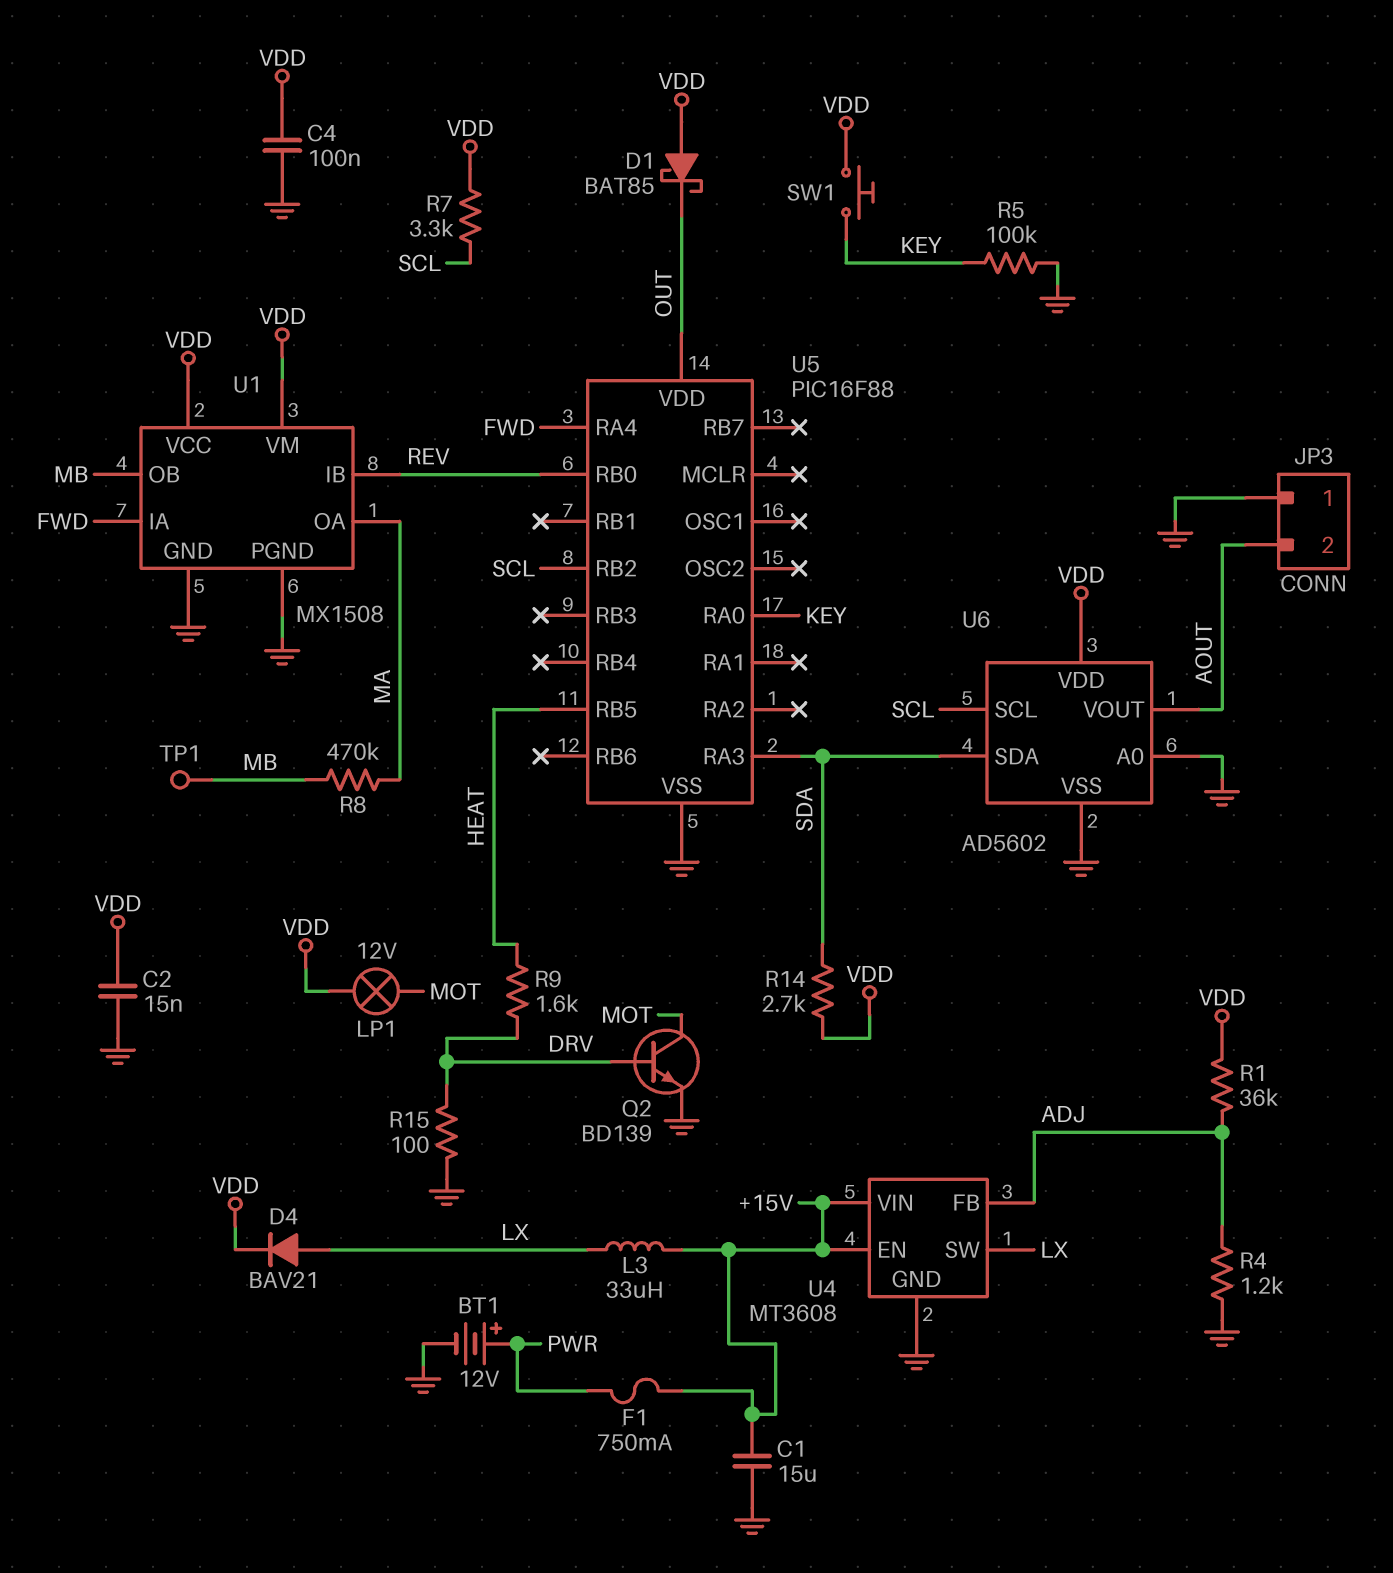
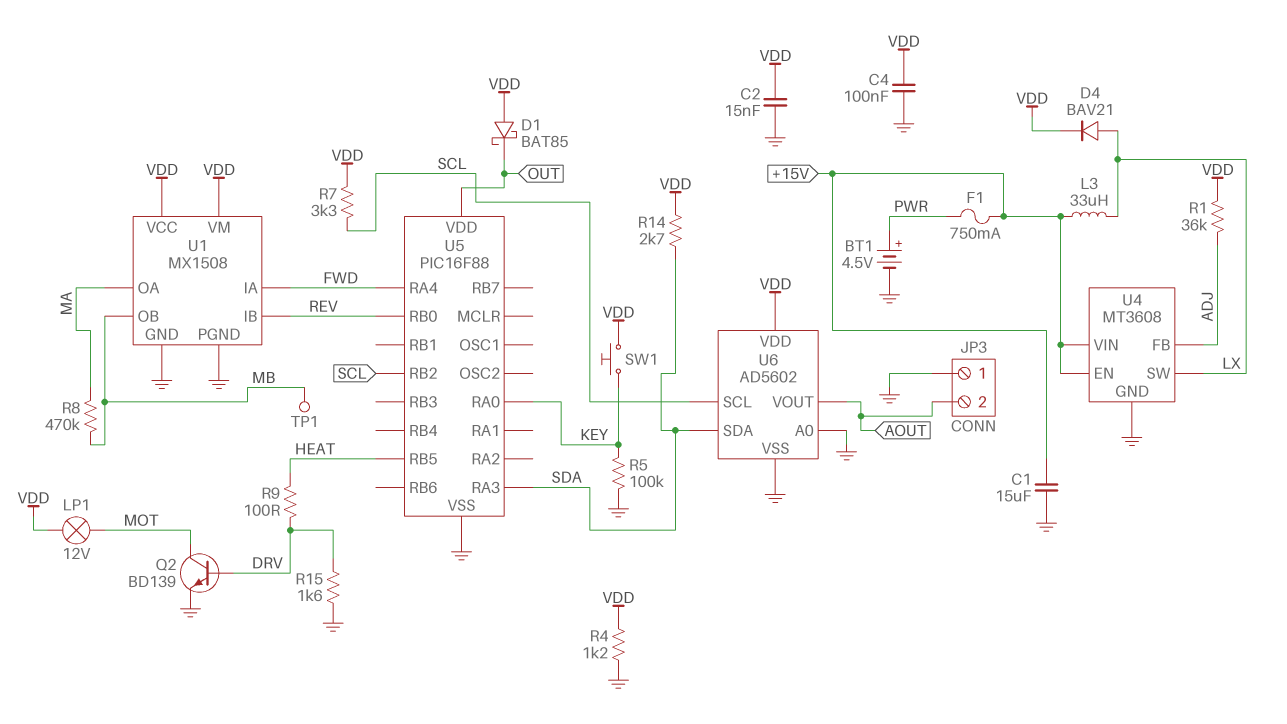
BT1: 12V (plus PWR, minus GND) -> 4.5V (plus PWR, minus GND)
R4: 1.2k (ADJ, GND) -> 1.2k (GND, VDD)
R9: 1.6k (DRV, HEAT) -> 100 (DRV, HEAT)
R15: 100 (DRV, GND) -> 1.6k (DRV, GND)

